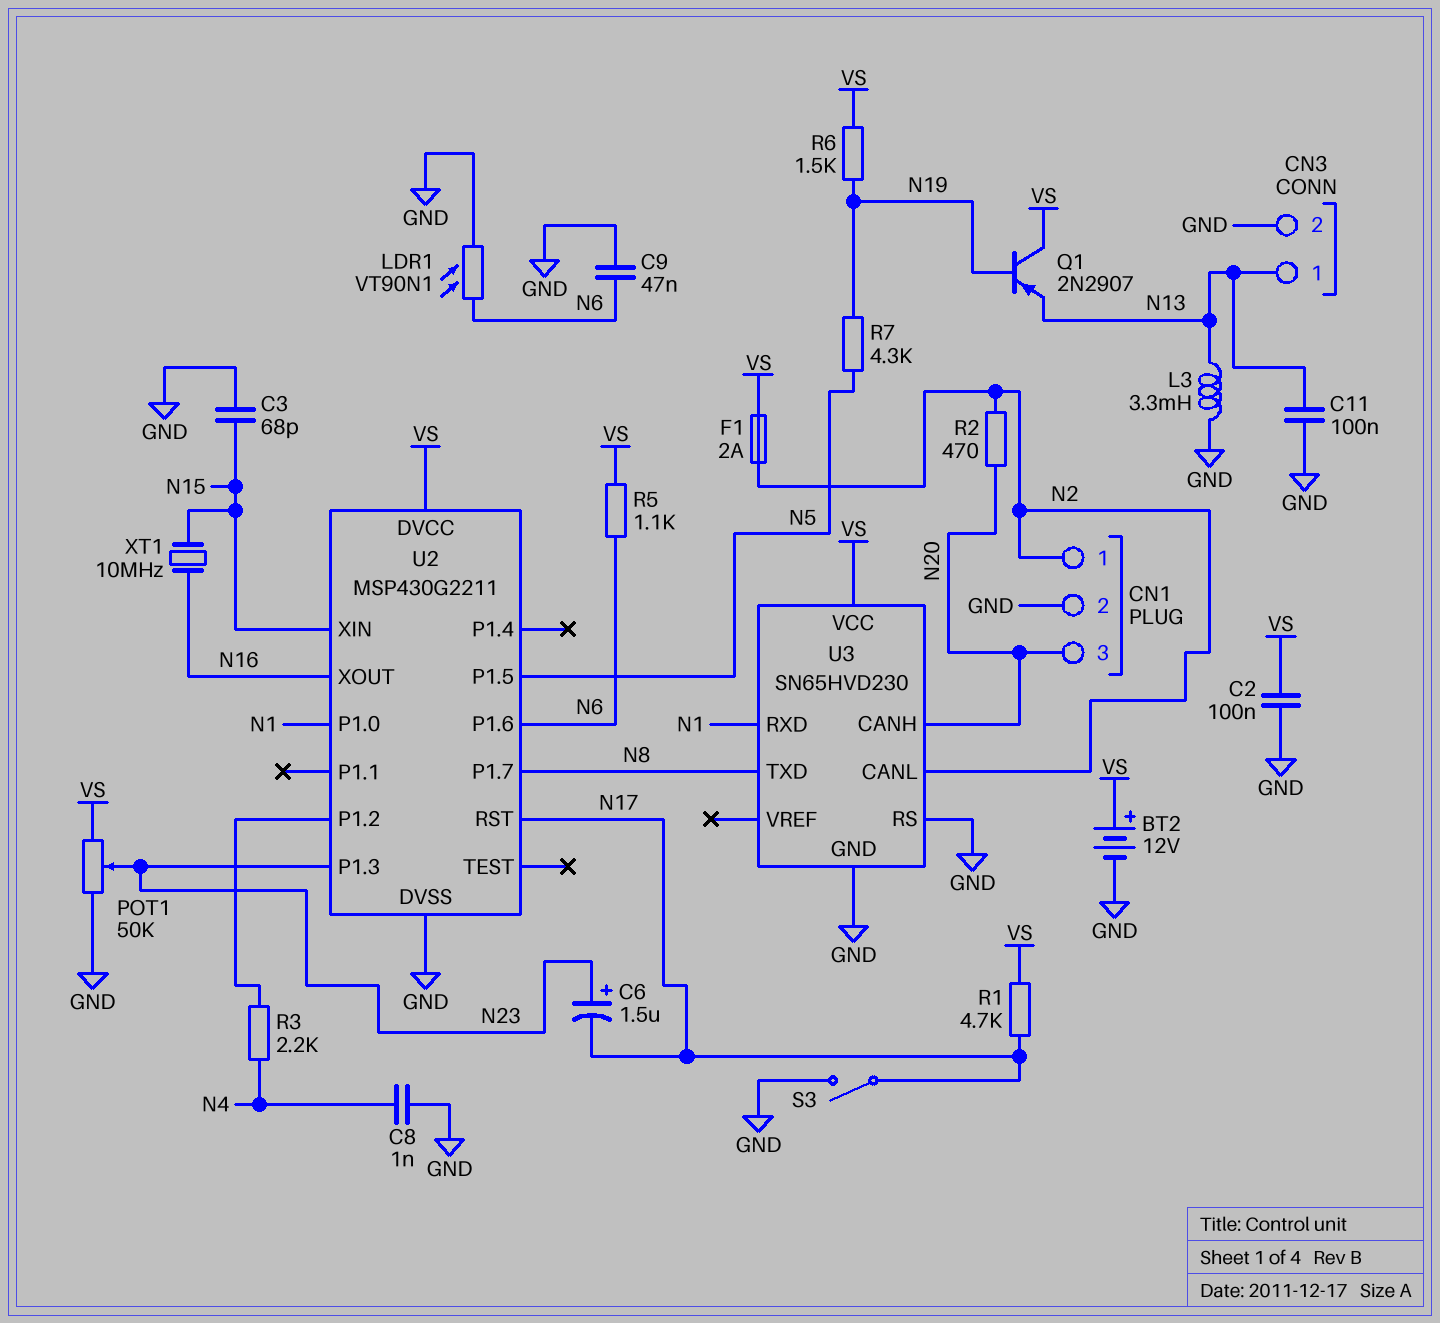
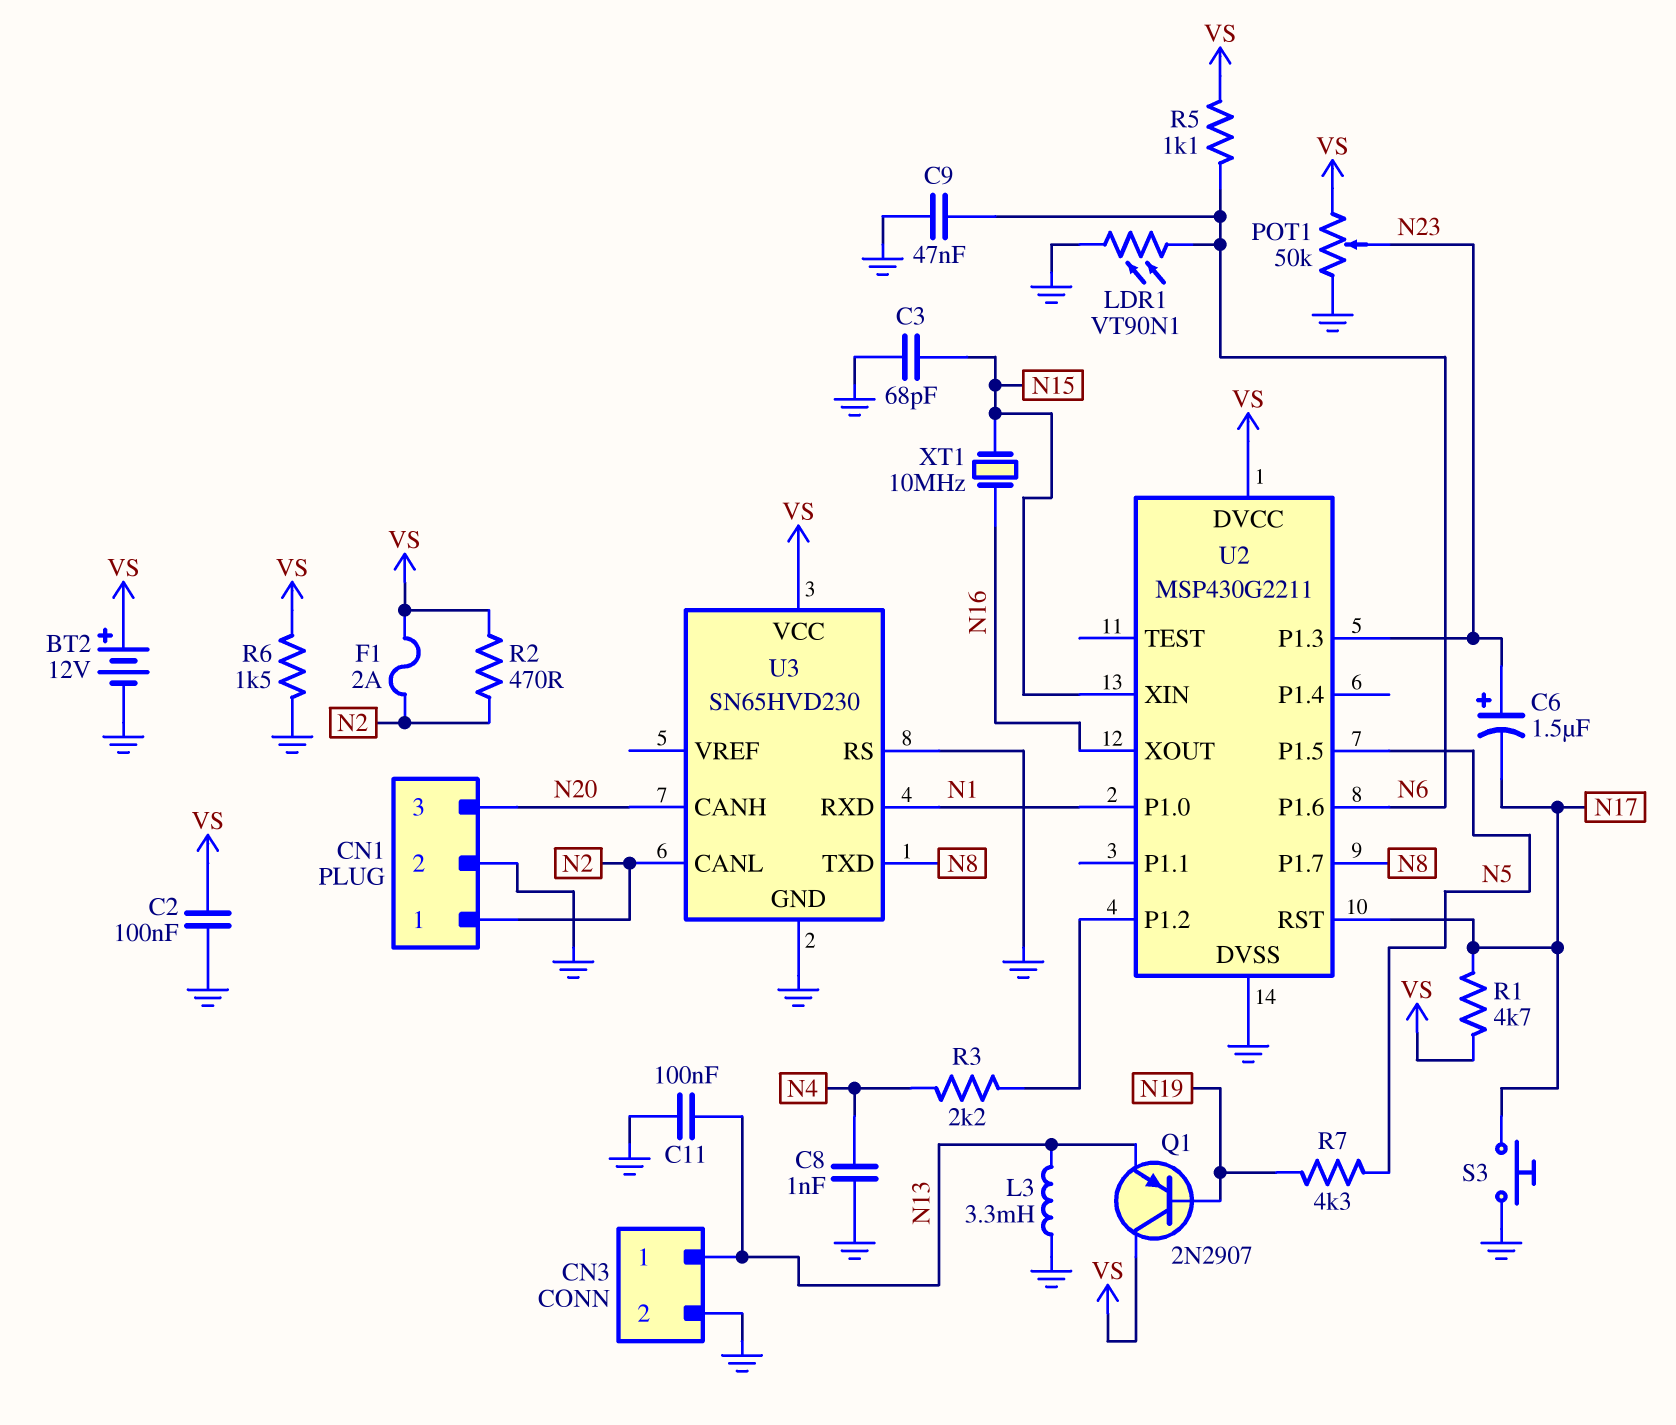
R2: 470 (N2, N20) -> 470 (N2, VS)
R6: 1.5k (N19, VS) -> 1.5k (GND, VS)
S3: switch (GND, N17) -> button (GND, N17)

